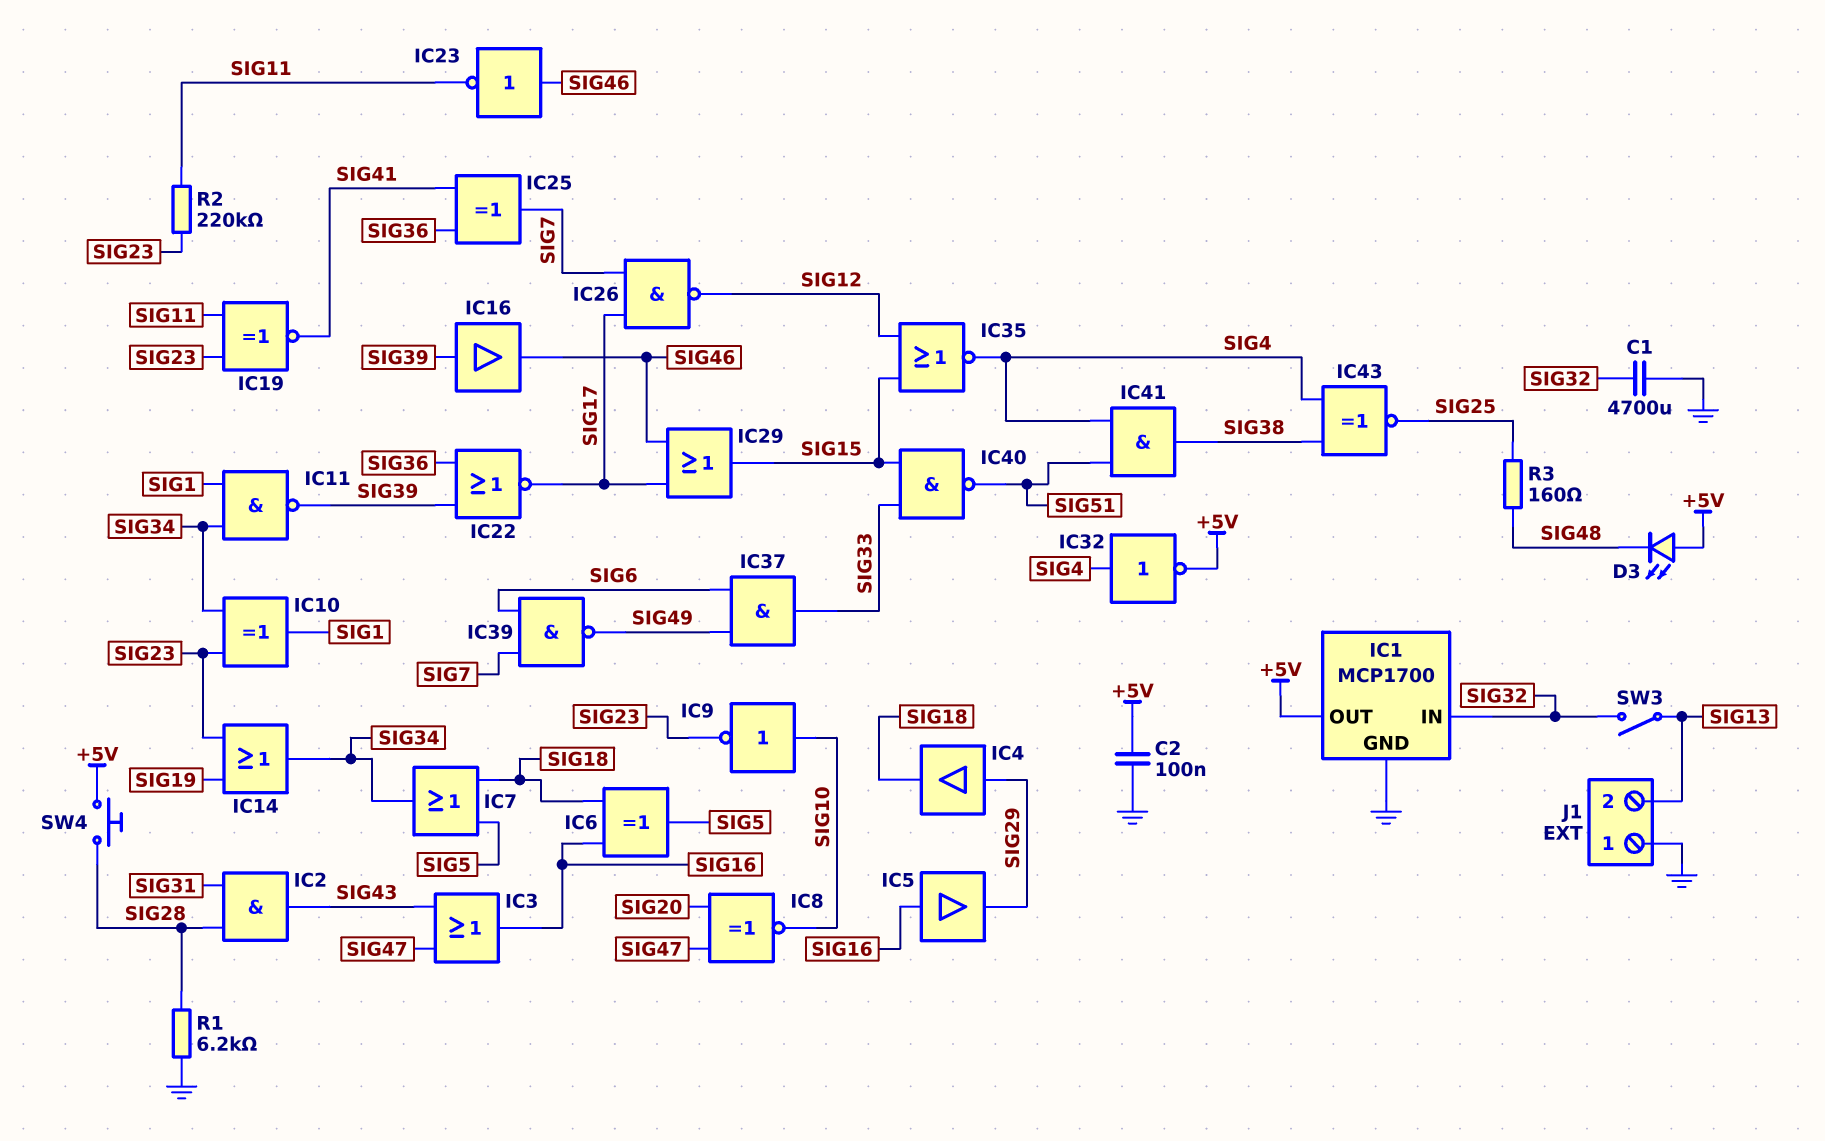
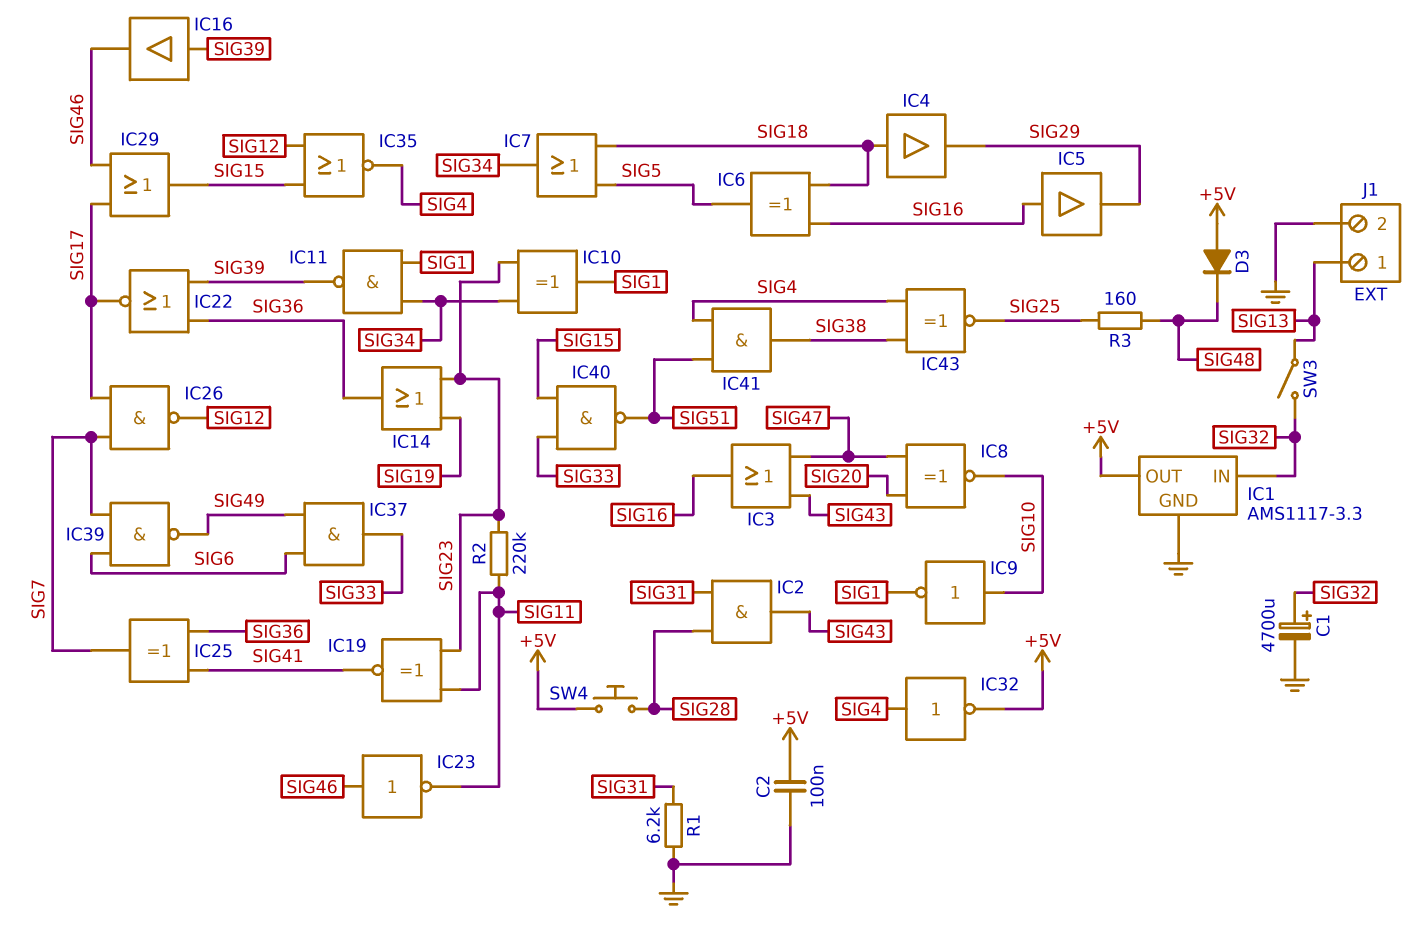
C1: 4700uF (GND, SIG32) -> 4700uF (plus SIG32, minus GND)
D3: LED (A +5V, K SIG48) -> diode (A +5V, K SIG48)
IC1: MCP1700 -> AMS1117-3.3
IC4: buffer (in SIG29, out SIG18) -> buffer (in SIG18, out SIG29)
IC9: NOT (in SIG10, out SIG23) -> NOT (in SIG10, out SIG1)
IC14: OR (in SIG19, in SIG23, out SIG34) -> OR (in SIG19, in SIG23, out SIG36)
J1 pin 1: GND -> SIG13
J1 pin 2: SIG13 -> GND
R1: 6.2k (GND, SIG28) -> 6.2k (GND, SIG31)

